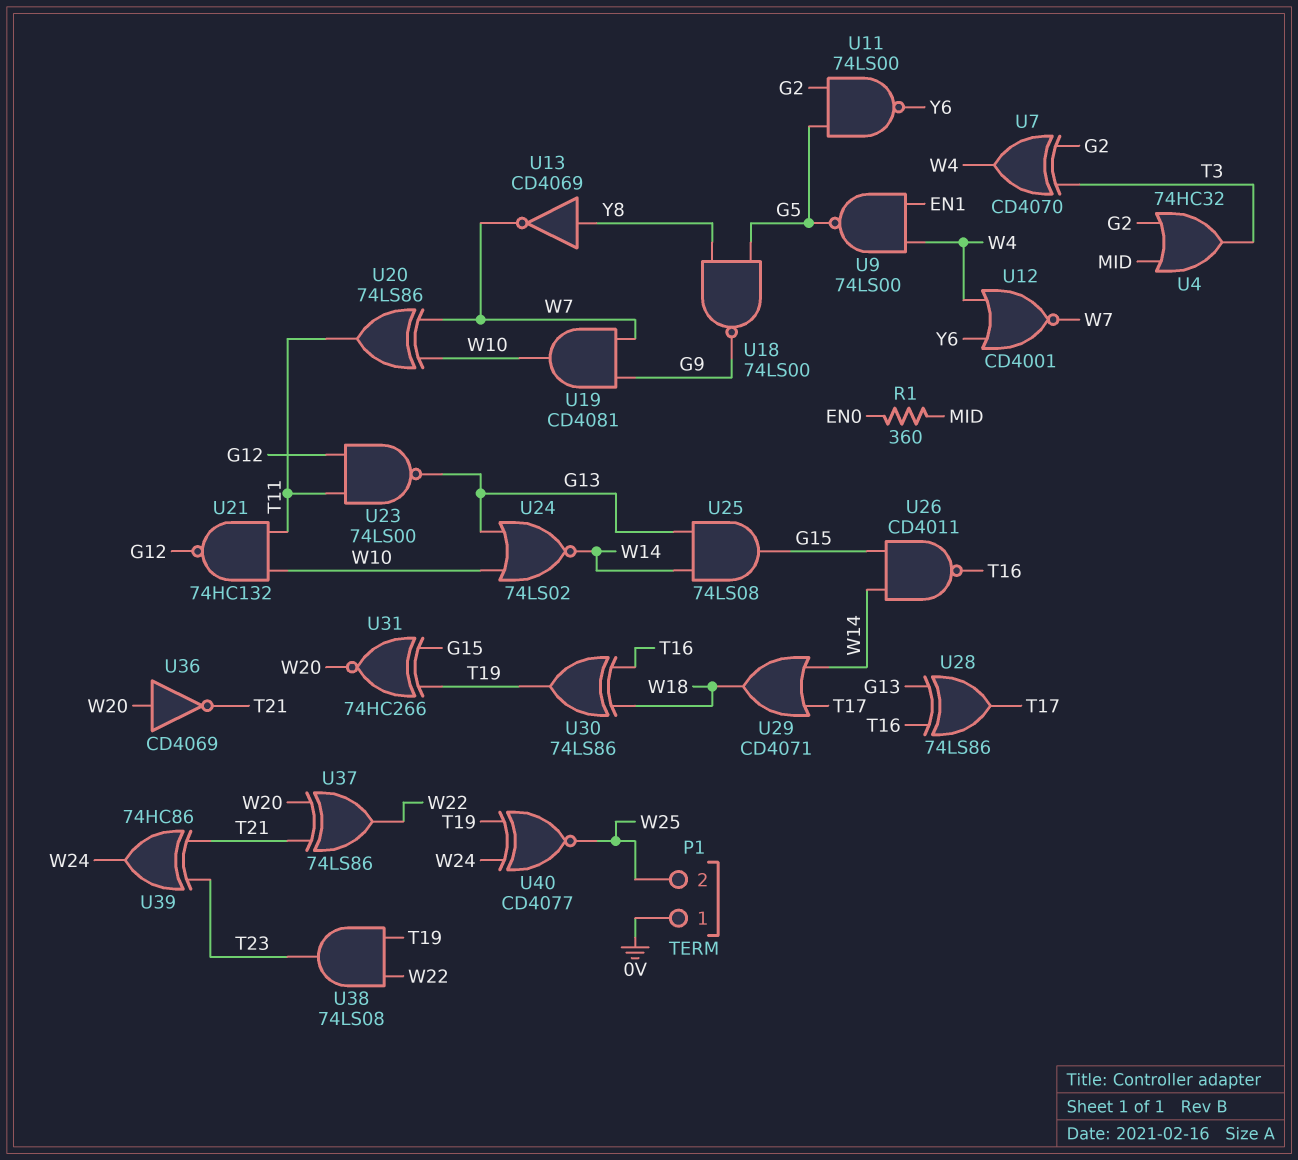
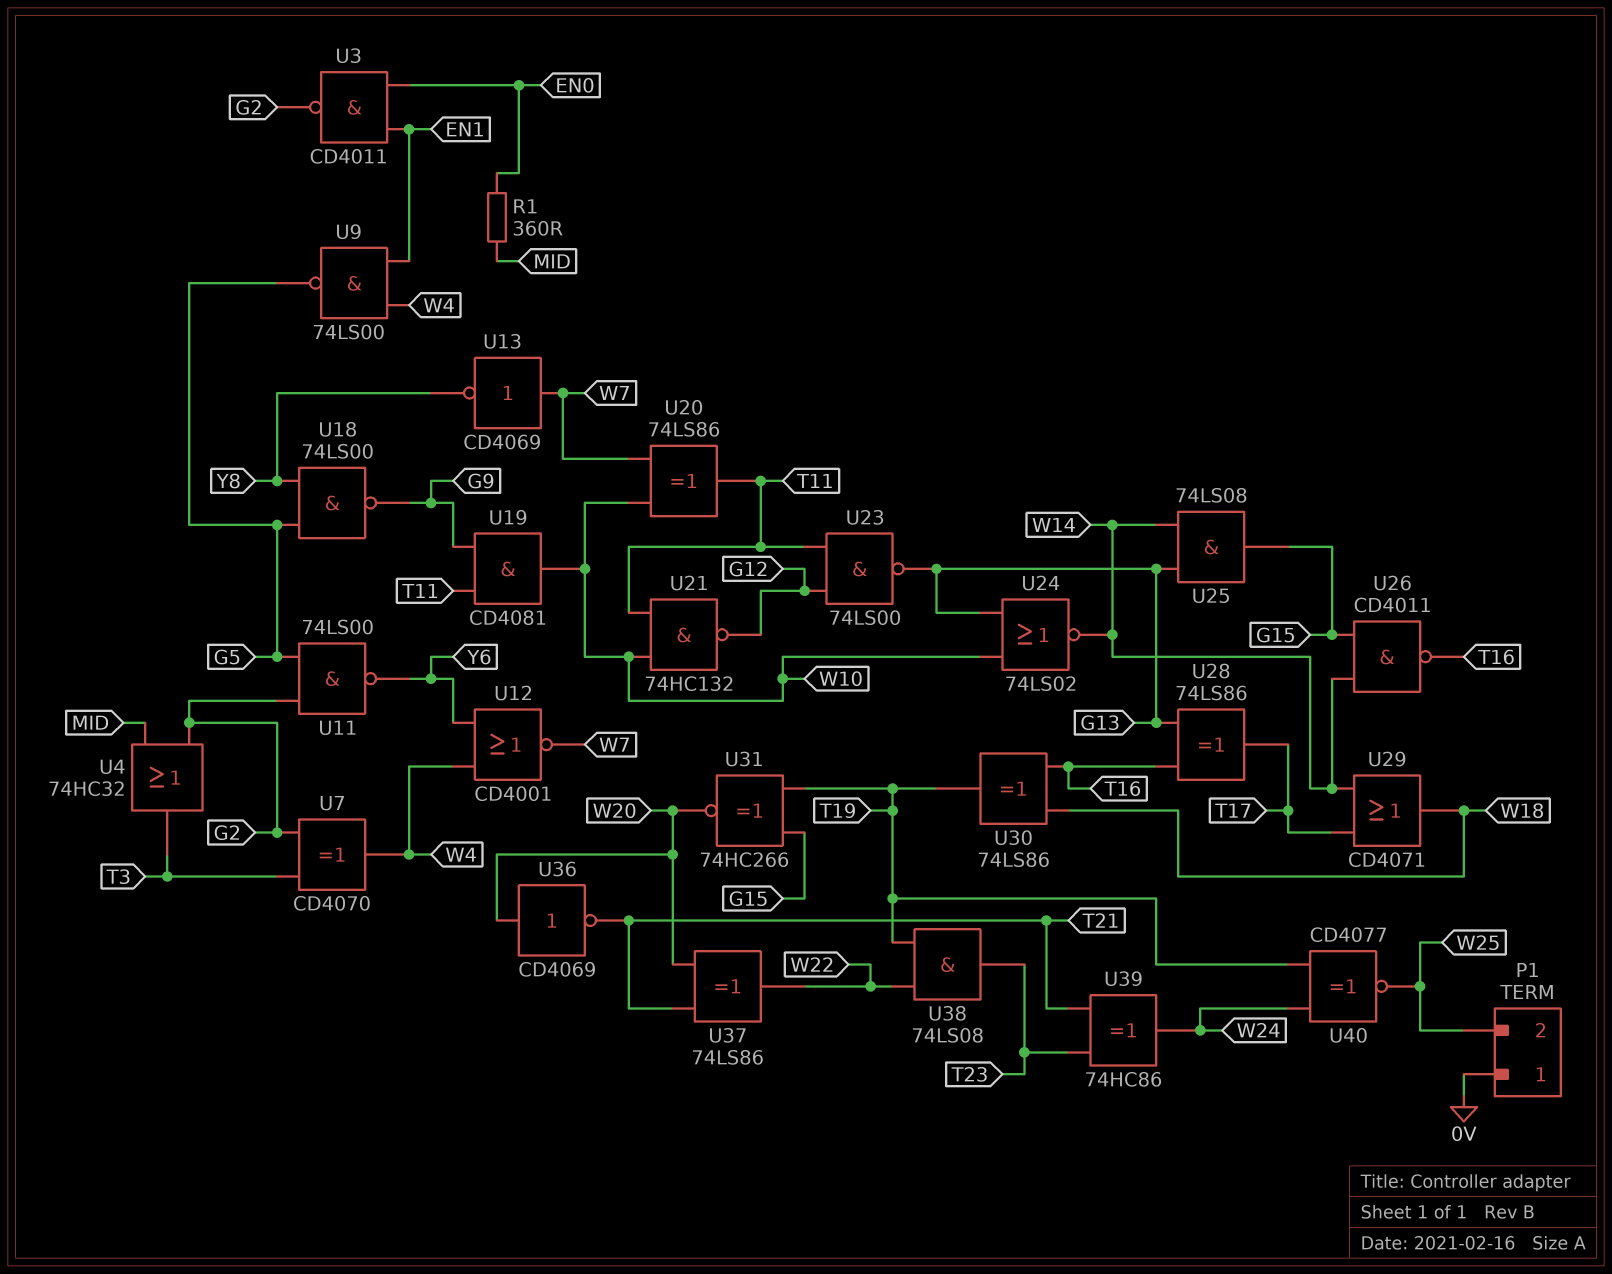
U3: none -> NAND CD4011 (in EN0, in EN1, out G2)
U13: NOT CD4069 (in Y8, out W7) -> NOT CD4069 (in W7, out Y8)
U19: AND CD4081 (in G9, in W7, out W10) -> AND CD4081 (in G9, in T11, out W10)

